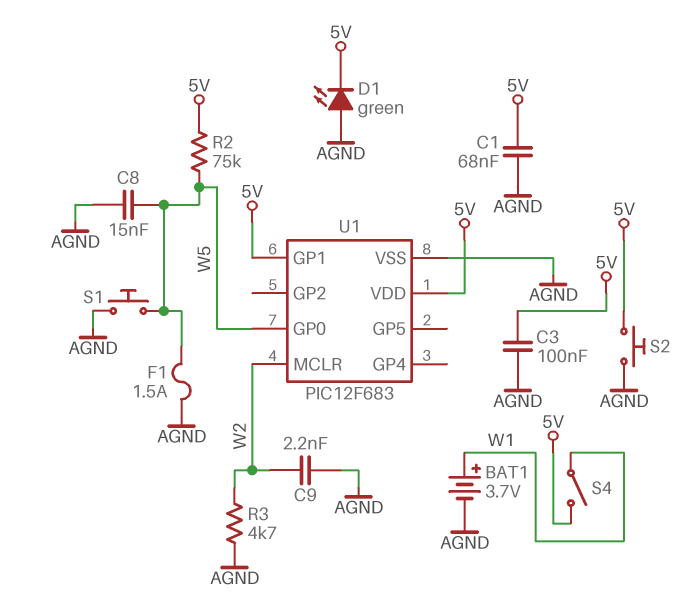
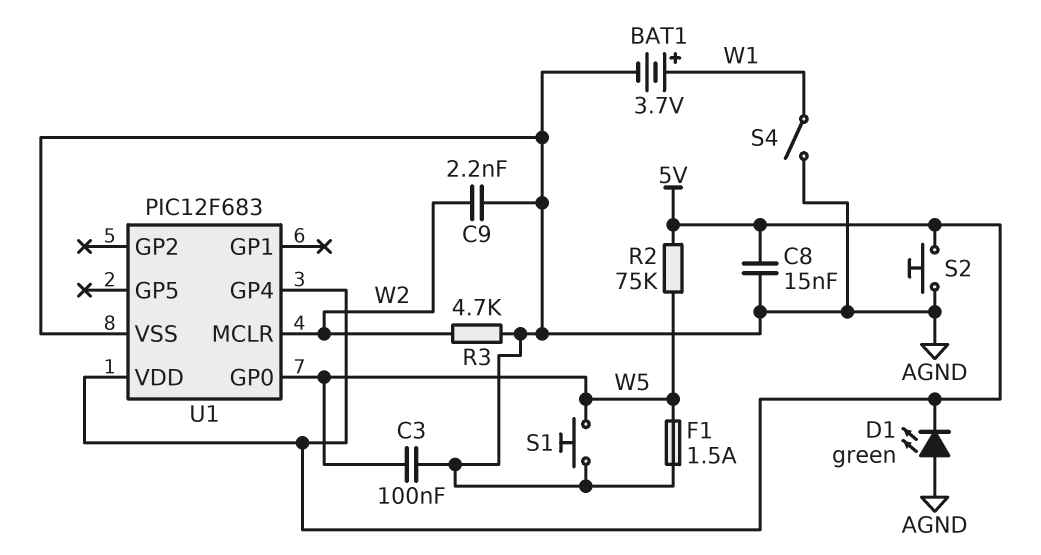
C1: 68nF (5V, AGND) -> none
C3: 100nF (5V, AGND) -> 100nF (AGND, W5)
C8: 15nF (AGND, W5) -> 15nF (5V, AGND)
S4: switch (5V, W1) -> switch (AGND, W1)
U1 pin GP1: 5V -> none
U1 pin GP4: none -> 5V

